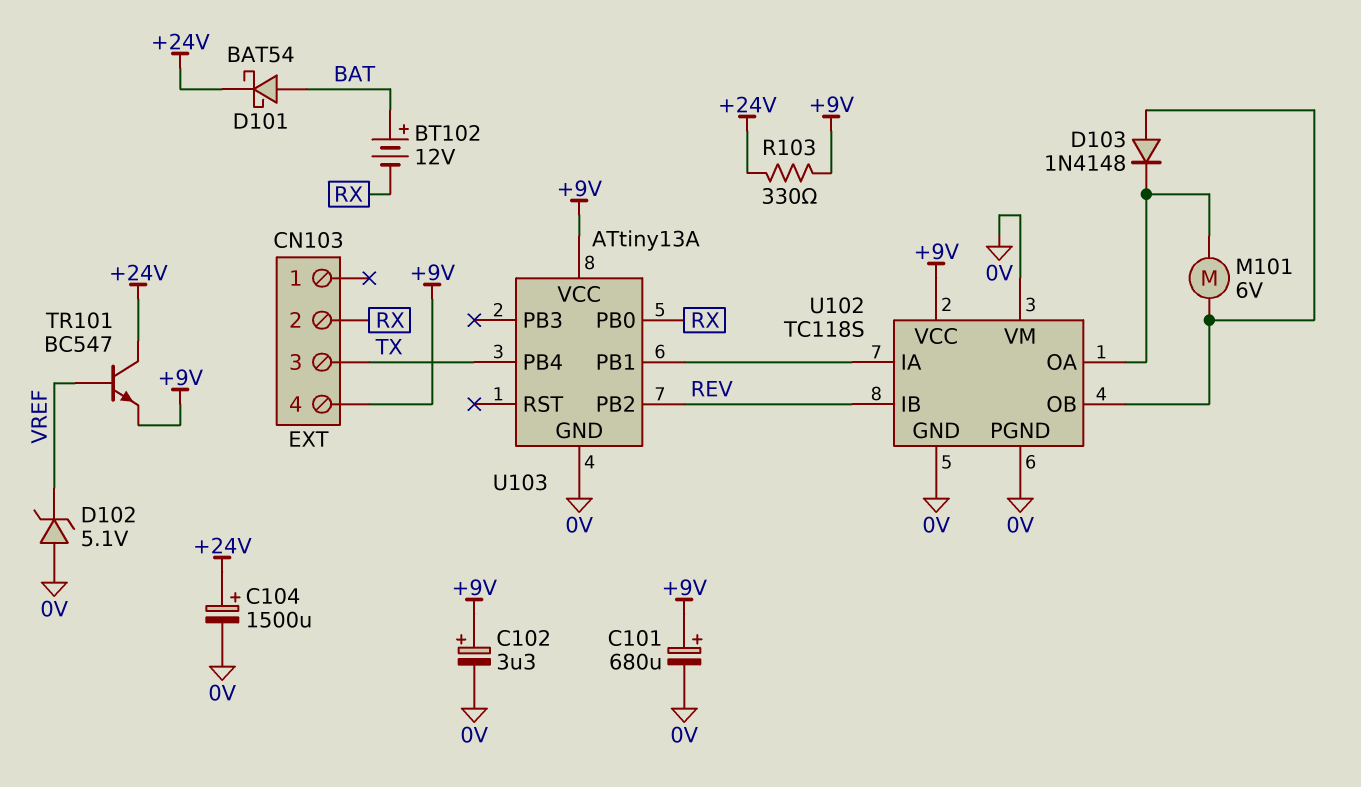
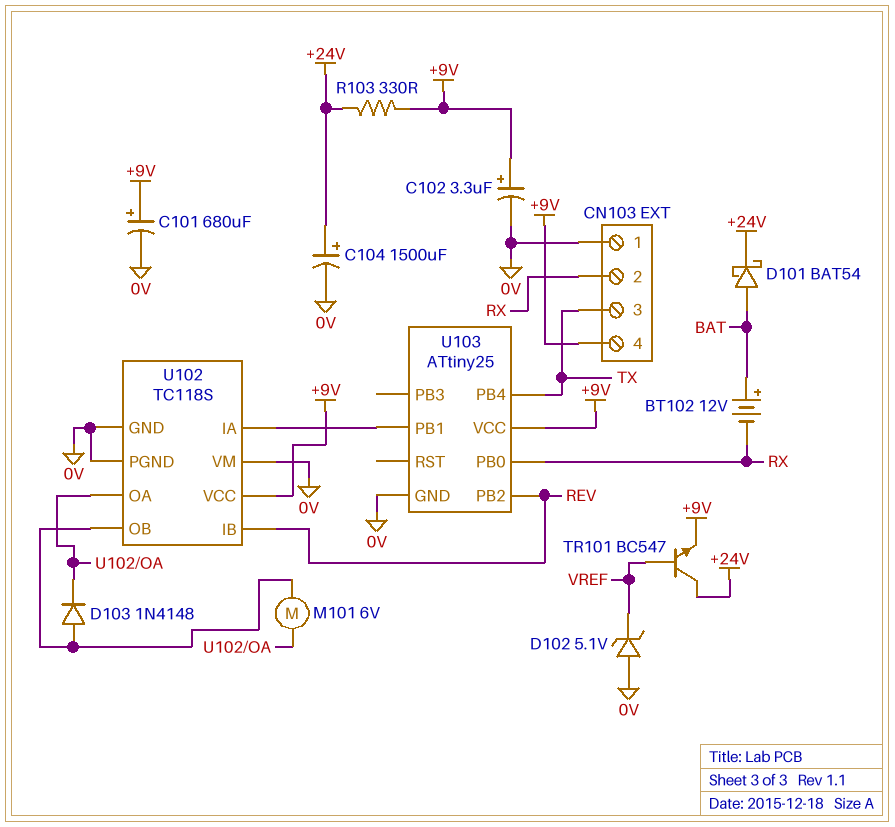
CN103 pin 1: none -> 0V
U103: ATtiny13A -> ATtiny25

